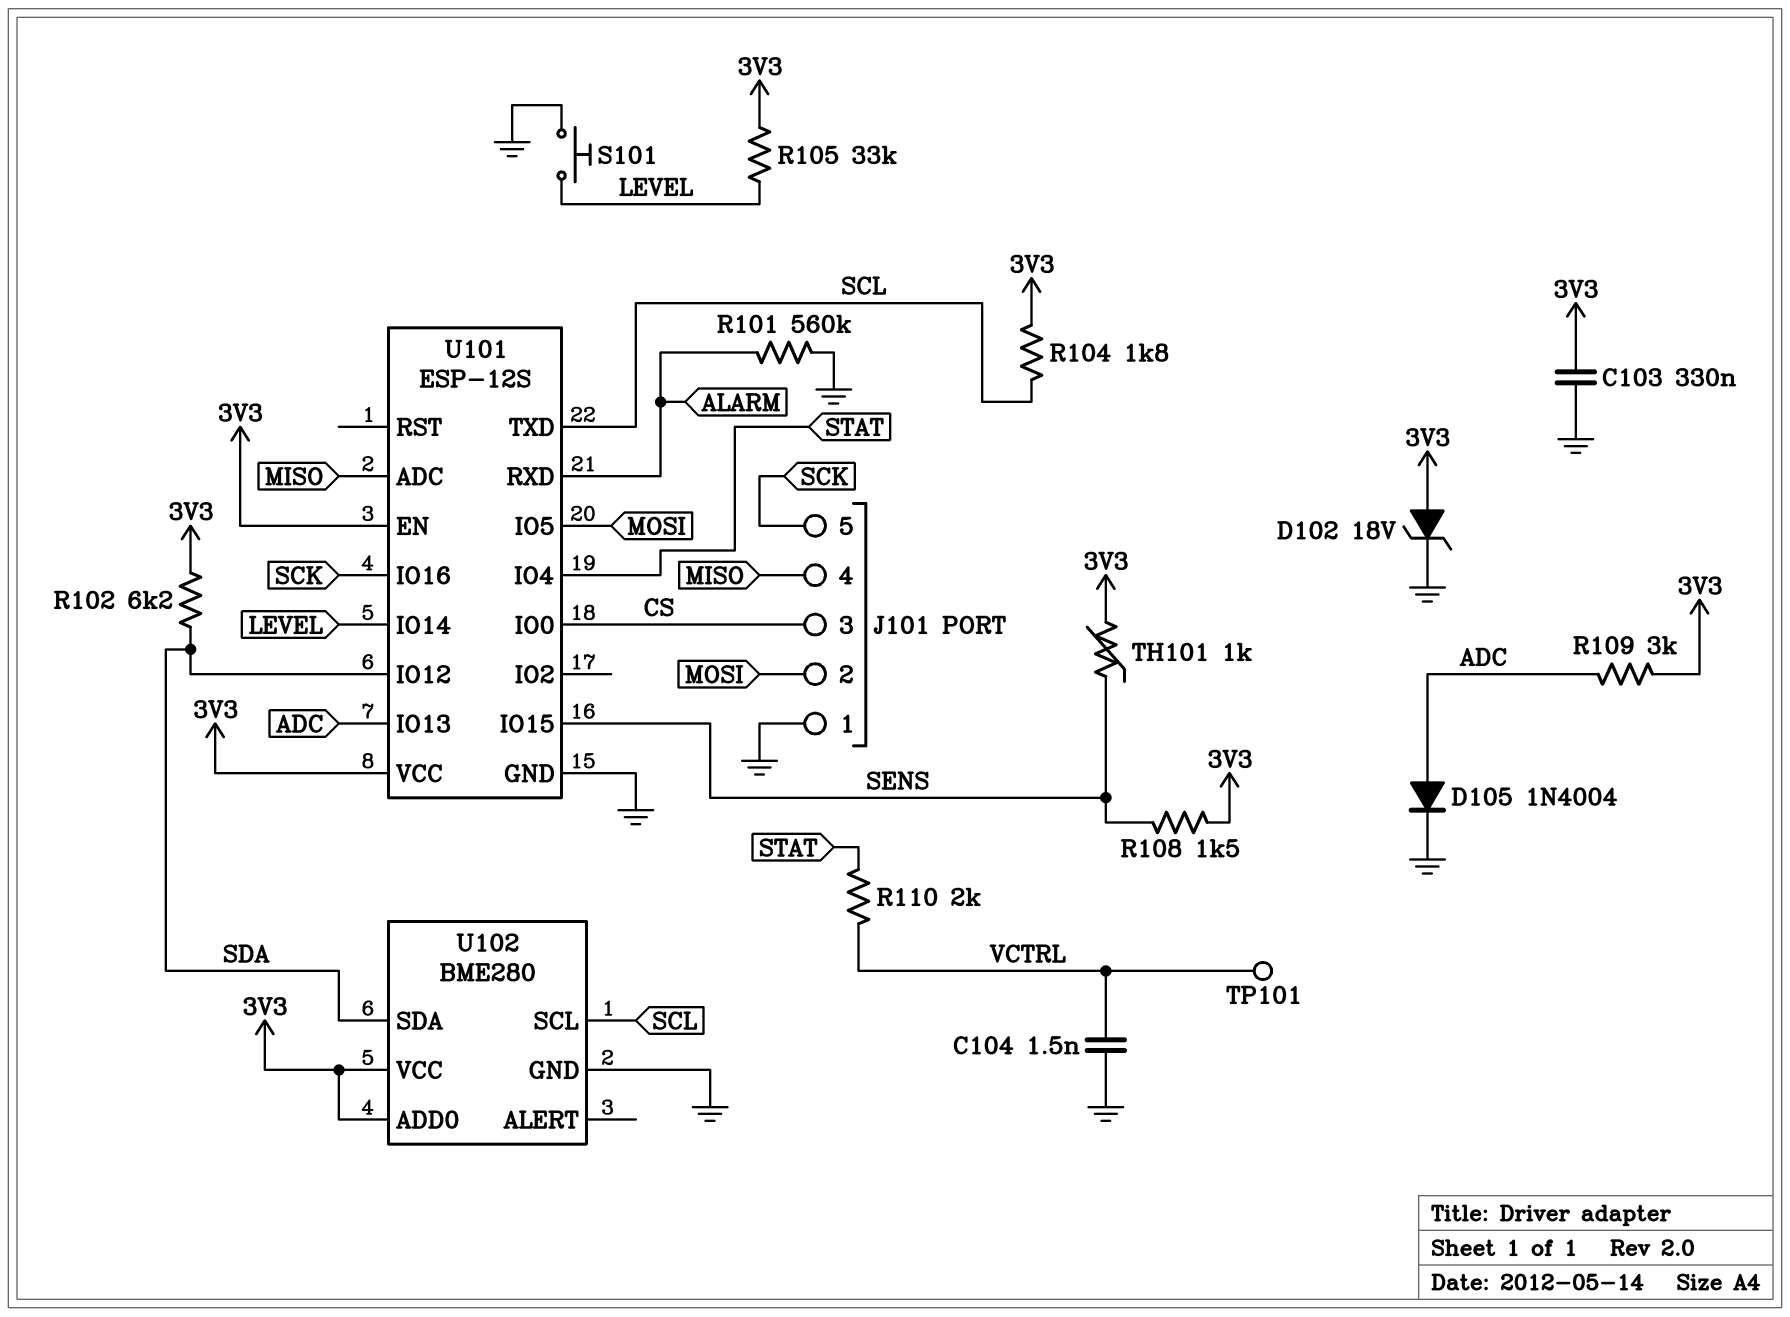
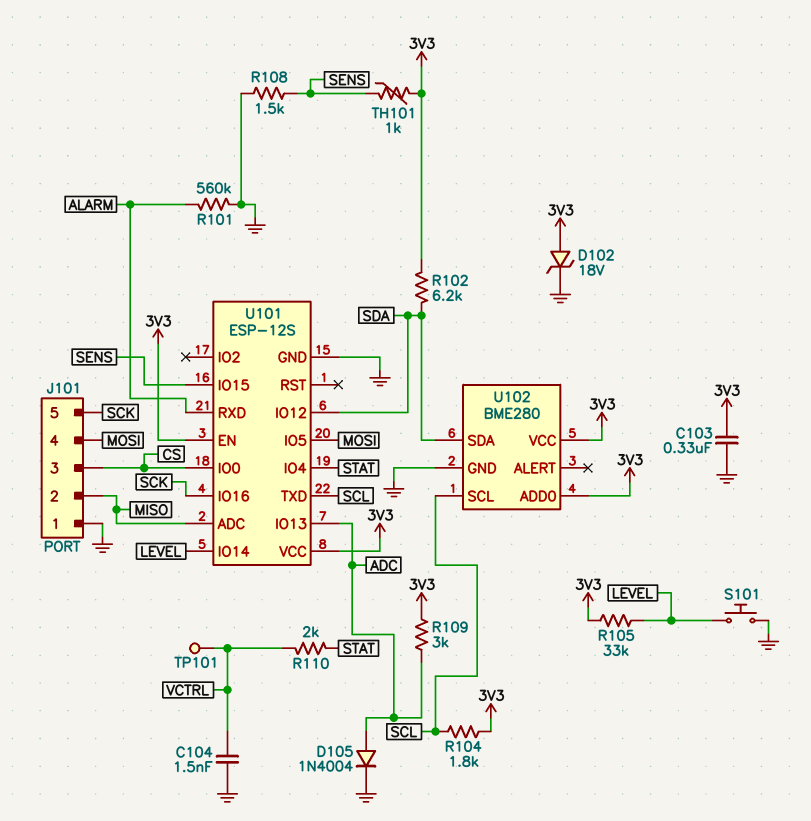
J101 pin 2: MOSI -> MISO
J101 pin 4: MISO -> MOSI
R108: 1.5k (3V3, SENS) -> 1.5k (GND, SENS)

